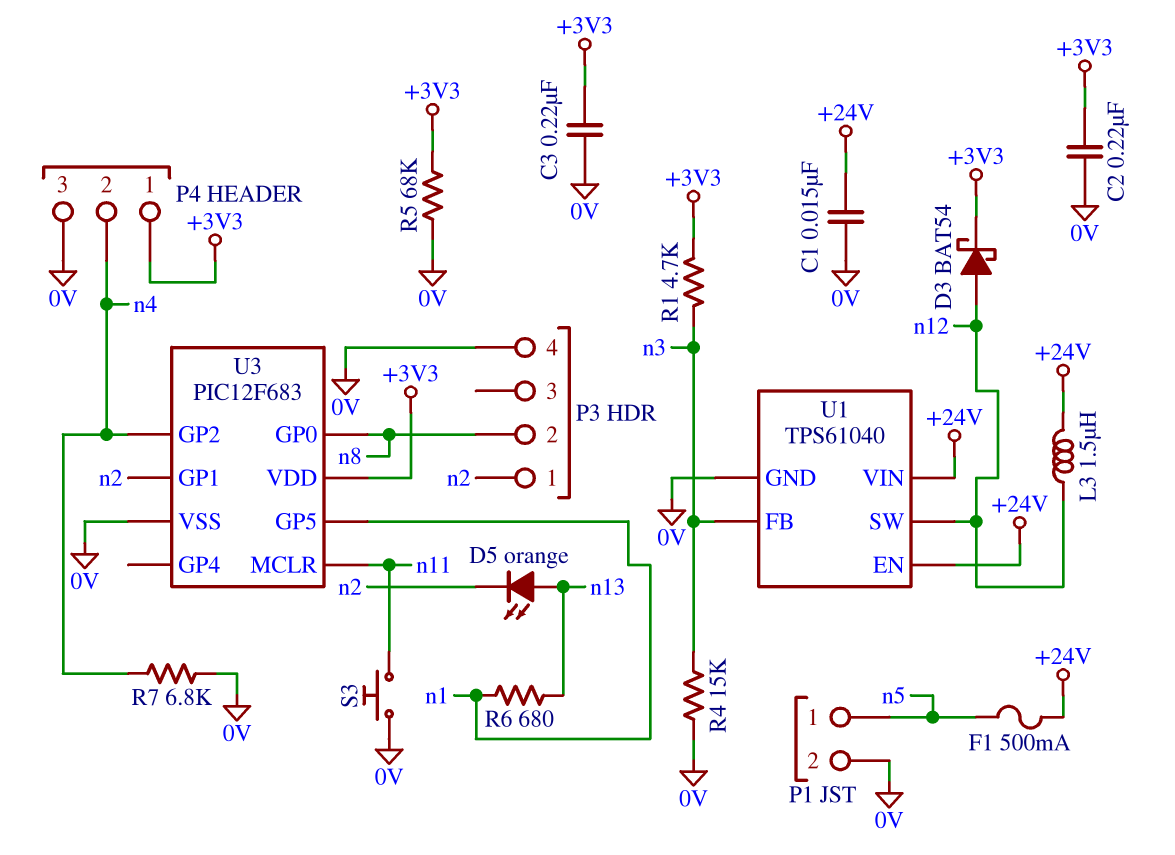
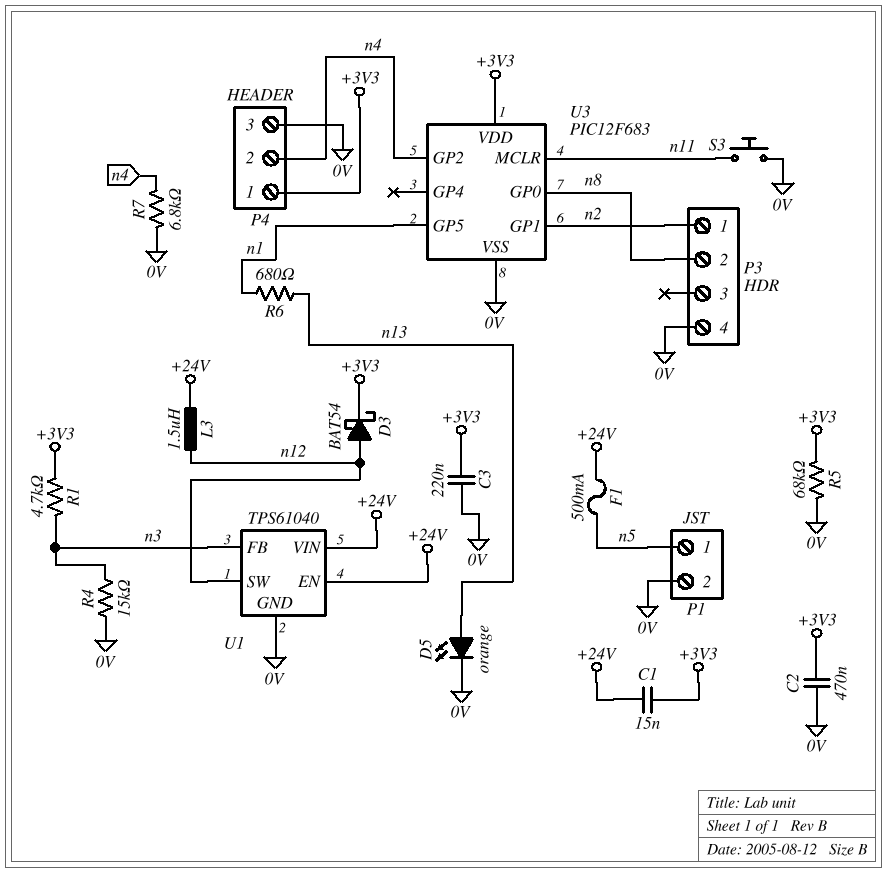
C1: 15nF (+24V, 0V) -> 15nF (+3V3, +24V)
C2: 220nF (+3V3, 0V) -> 470nF (+3V3, 0V)
D5: LED orange (A n13, K n2) -> LED orange (A n13, K 0V)

